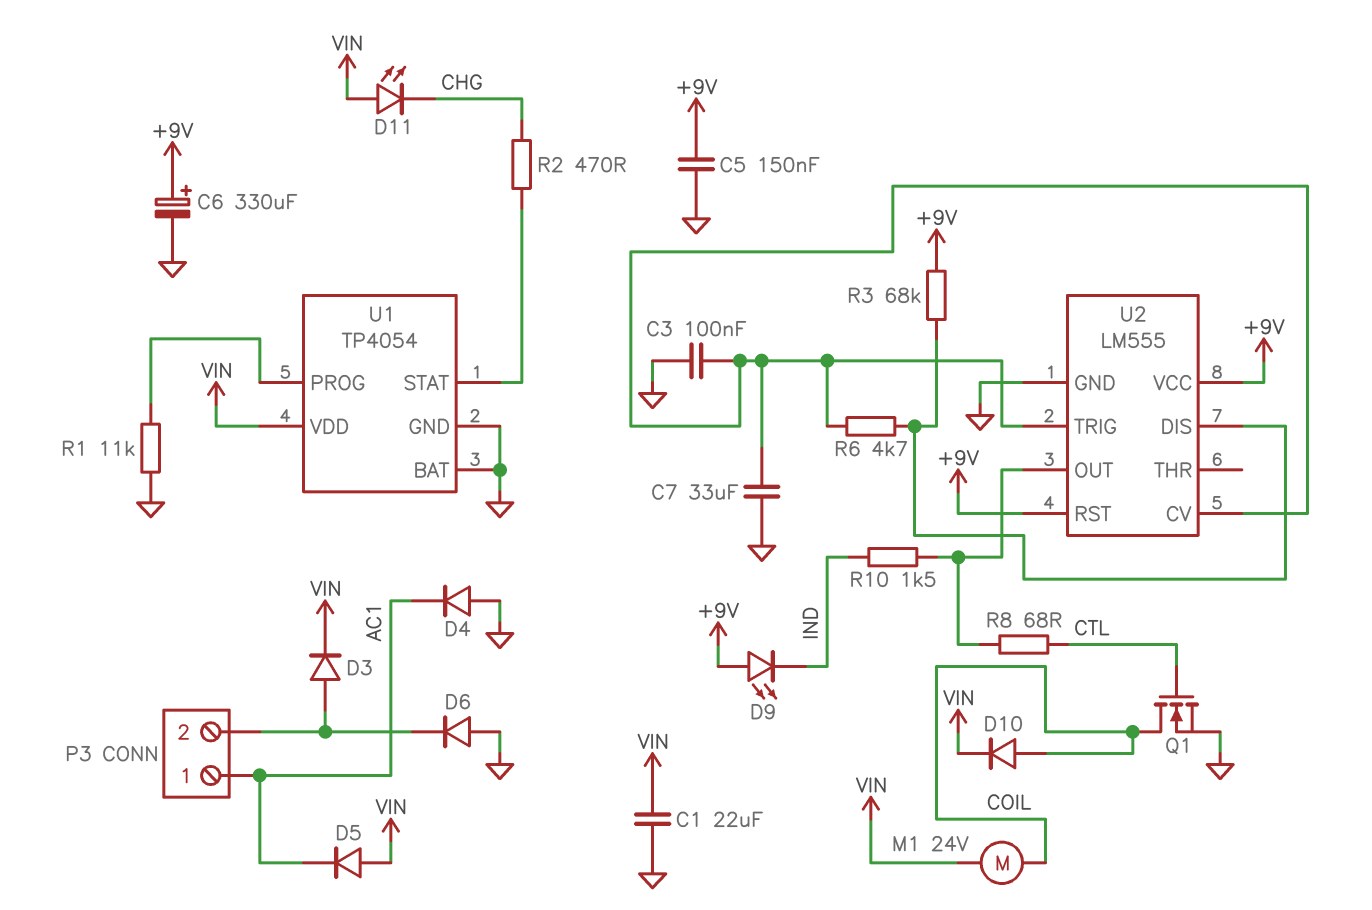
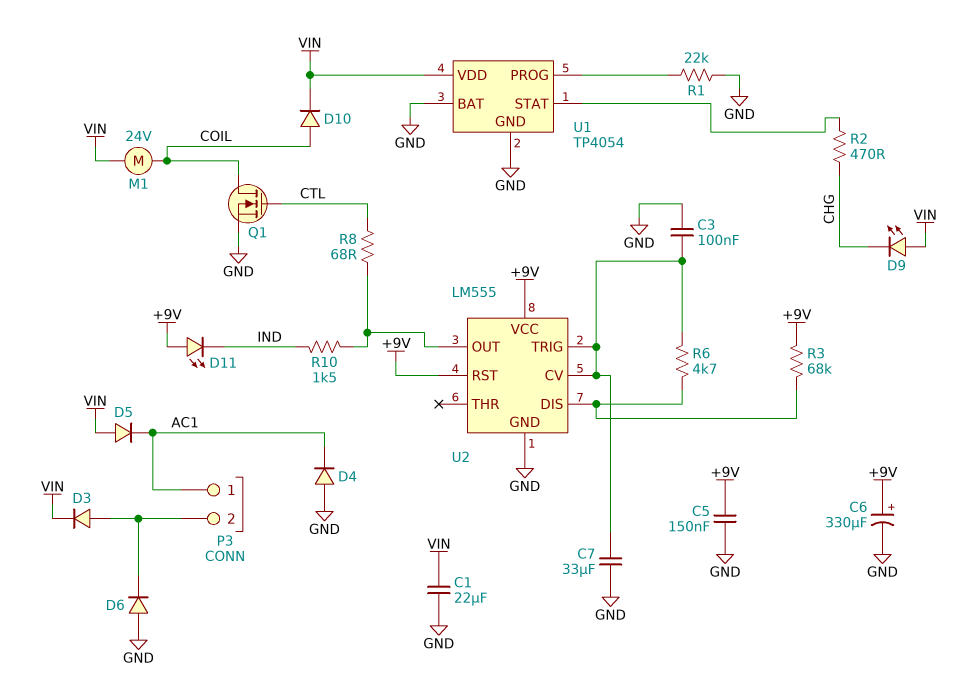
D9: LED (A +9V, K IND) -> LED (A VIN, K CHG)
D11: LED (A VIN, K CHG) -> LED (A +9V, K IND)
R1: 11k (GND, U1/PROG) -> 22k (GND, U1/PROG)

